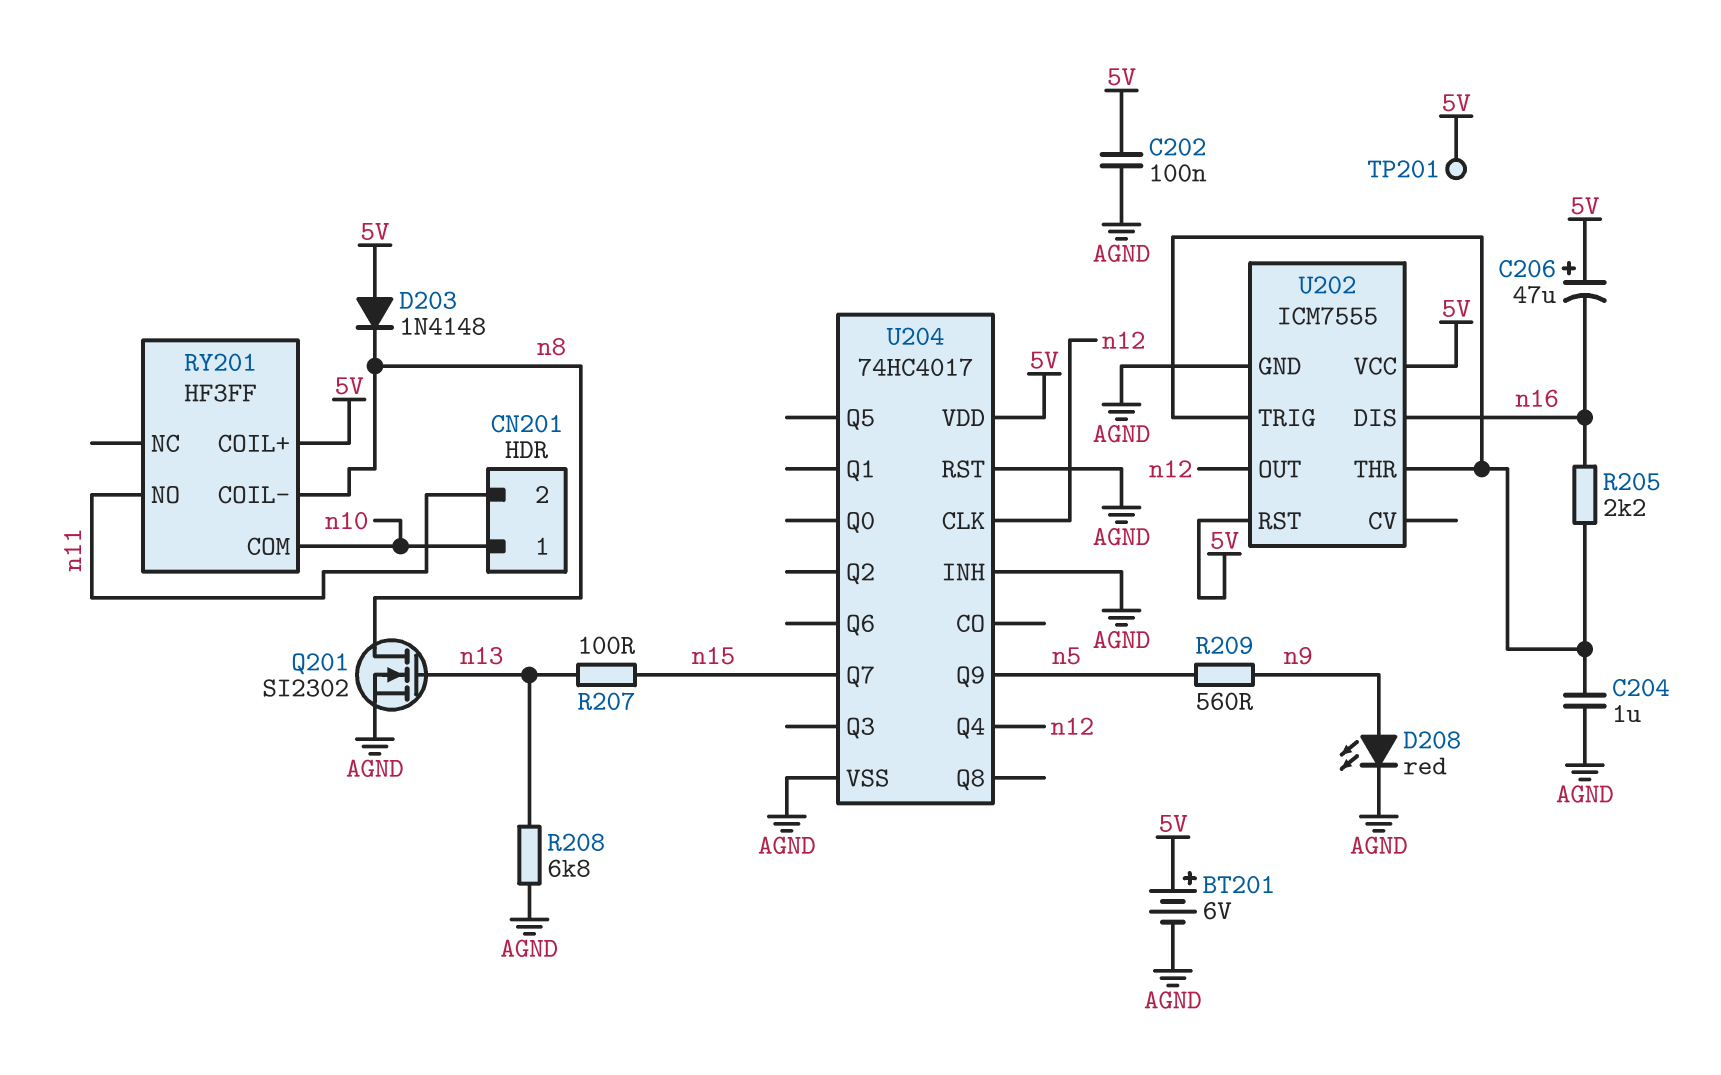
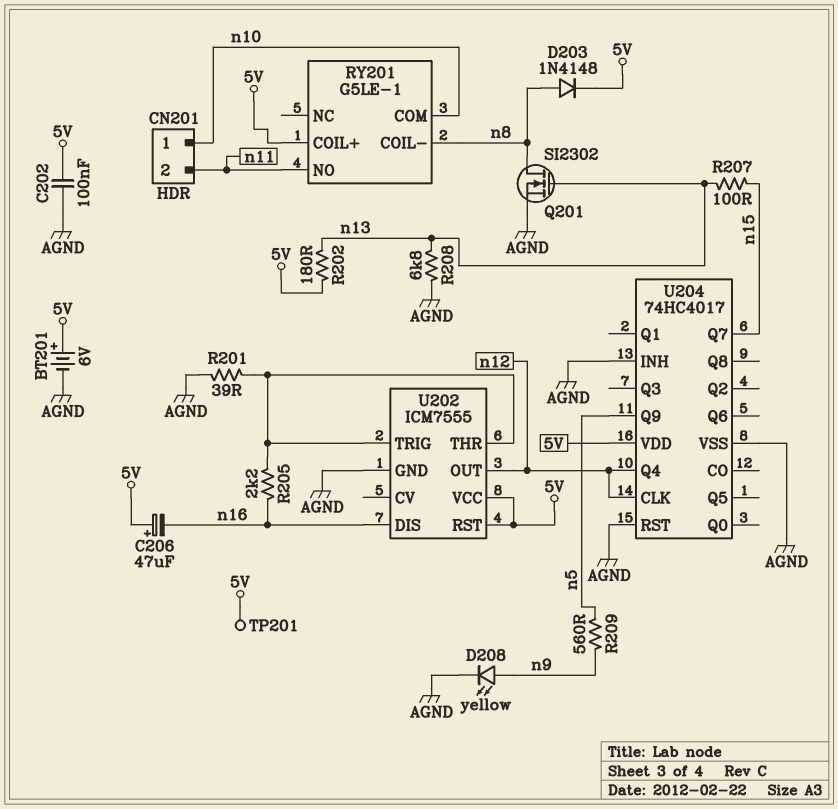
C204: 1uF (AGND, U202/THR) -> none
D203: diode 1N4148 (A 5V, K n8) -> diode 1N4148 (A n8, K 5V)
D208: LED red (A n9, K AGND) -> LED yellow (A n9, K AGND)
R201: none -> 39 (AGND, U202/THR)
R202: none -> 180 (5V, n13)
RY201: HF3FF -> G5LE-1

